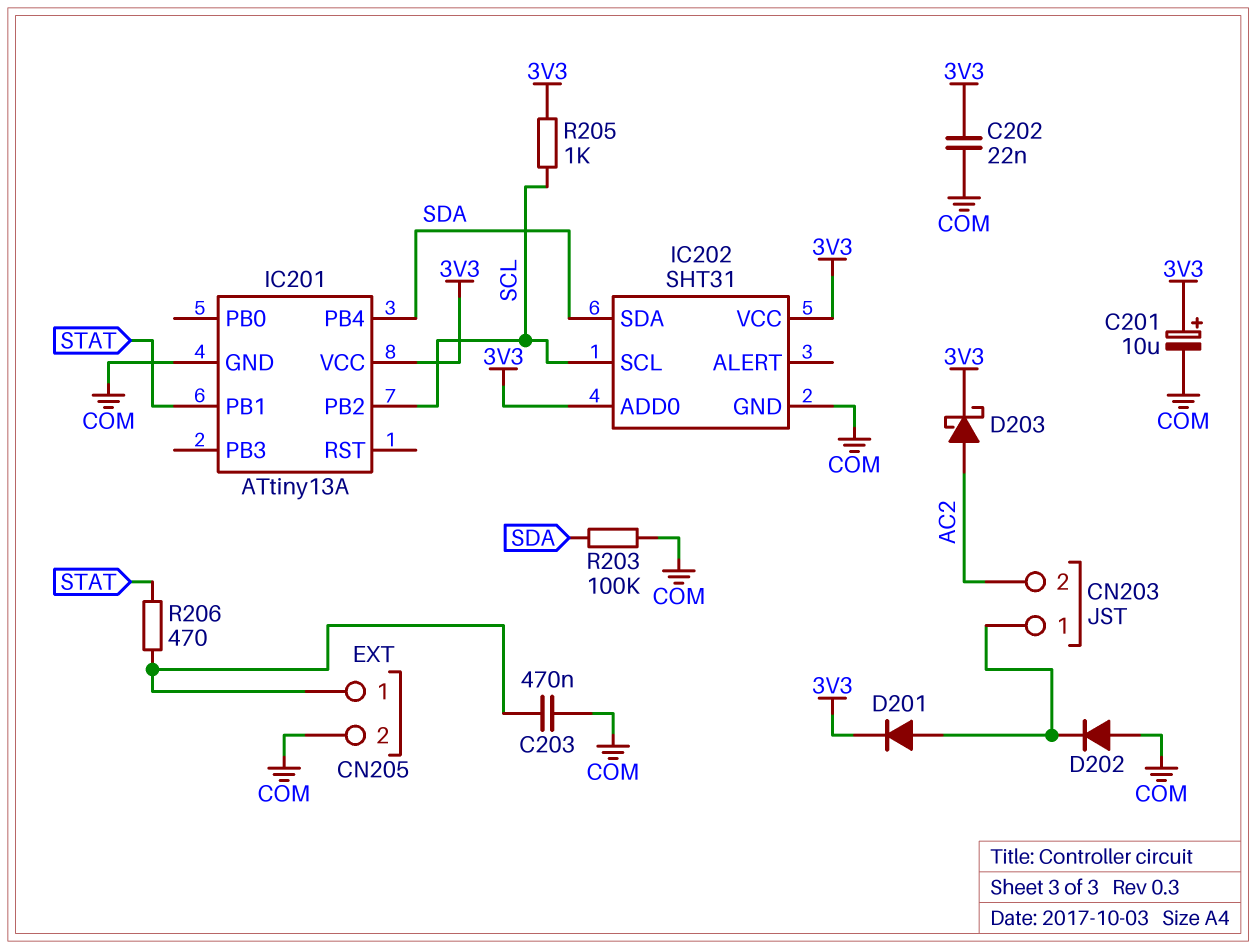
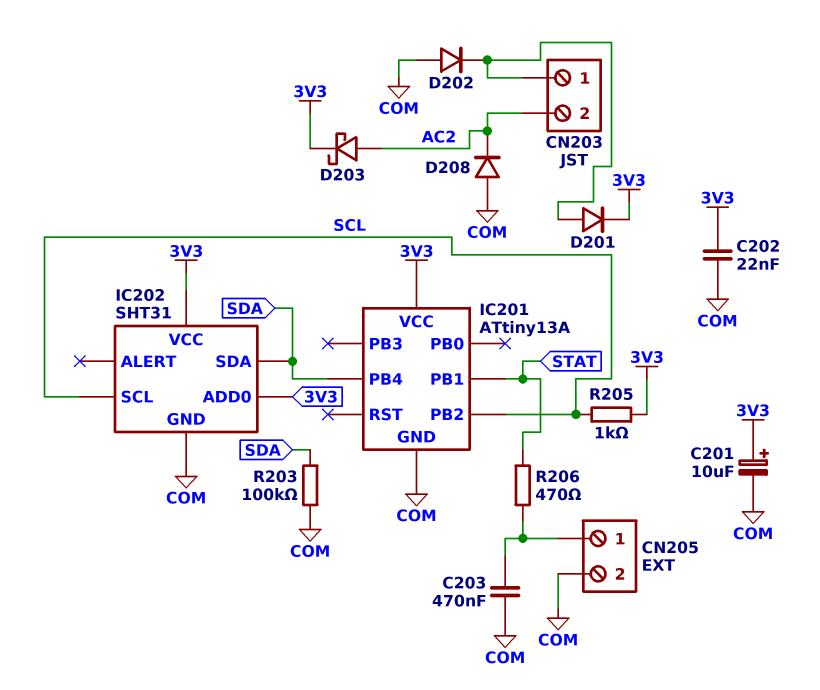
D208: none -> diode (A COM, K AC2)

